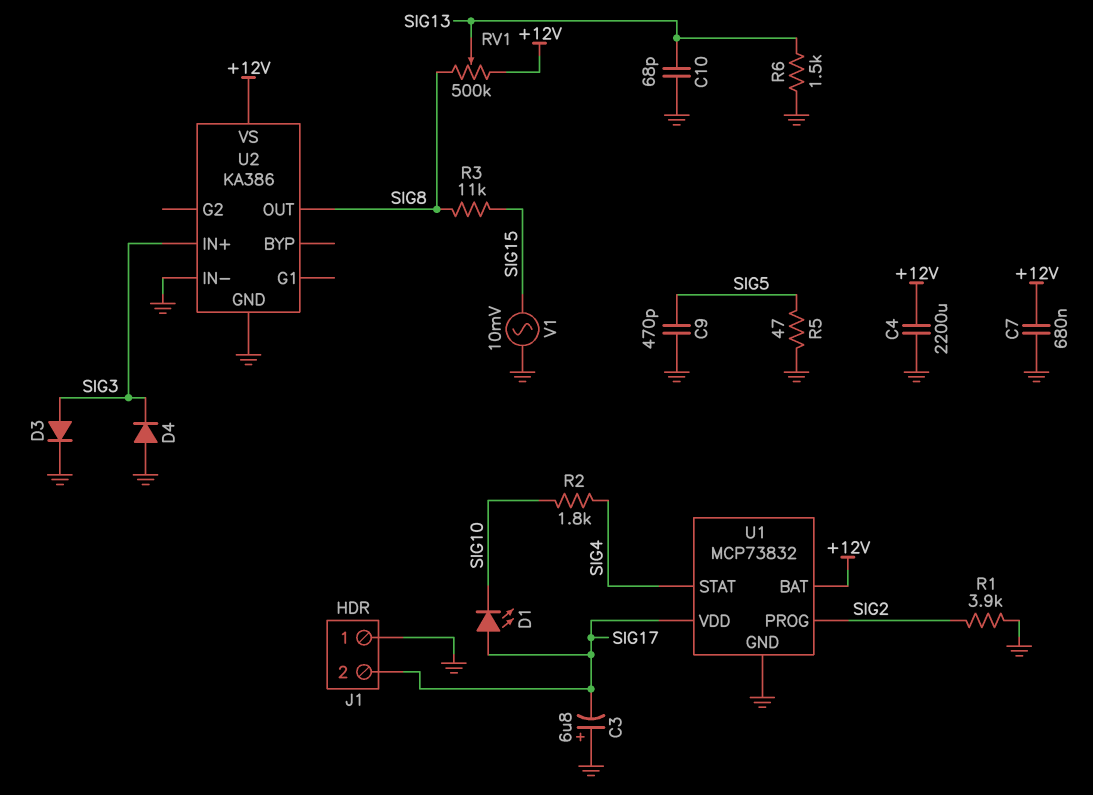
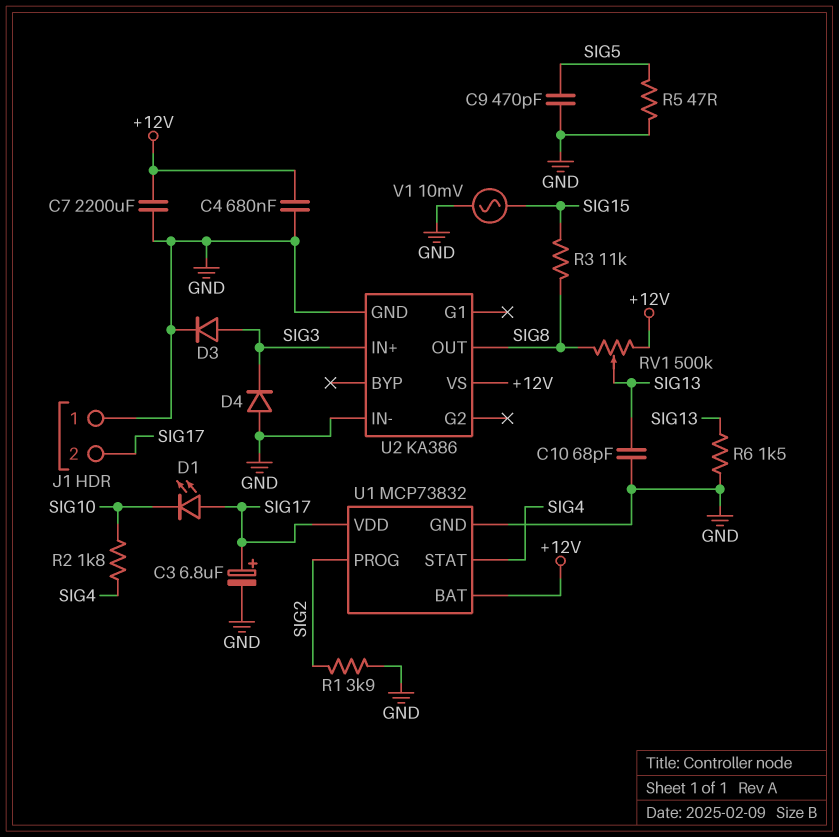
C3: 6.8uF (plus GND, minus SIG17) -> 6.8uF (plus SIG17, minus GND)
C4: 2200uF (+12V, GND) -> 680nF (+12V, GND)
C7: 680nF (+12V, GND) -> 2200uF (+12V, GND)

